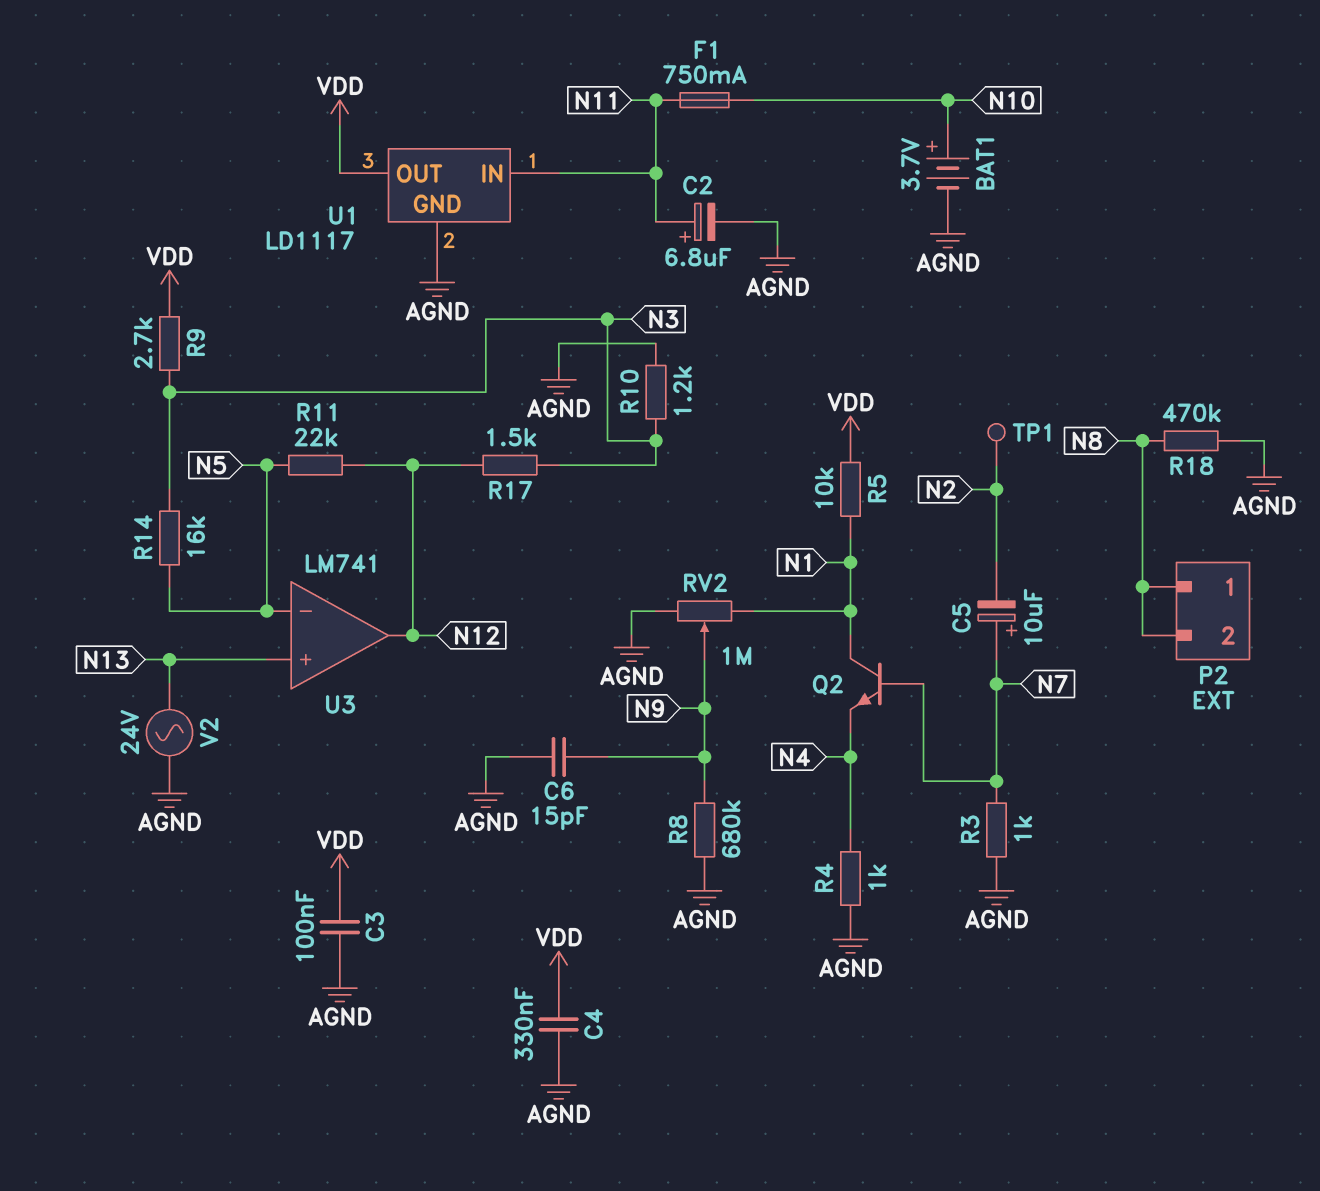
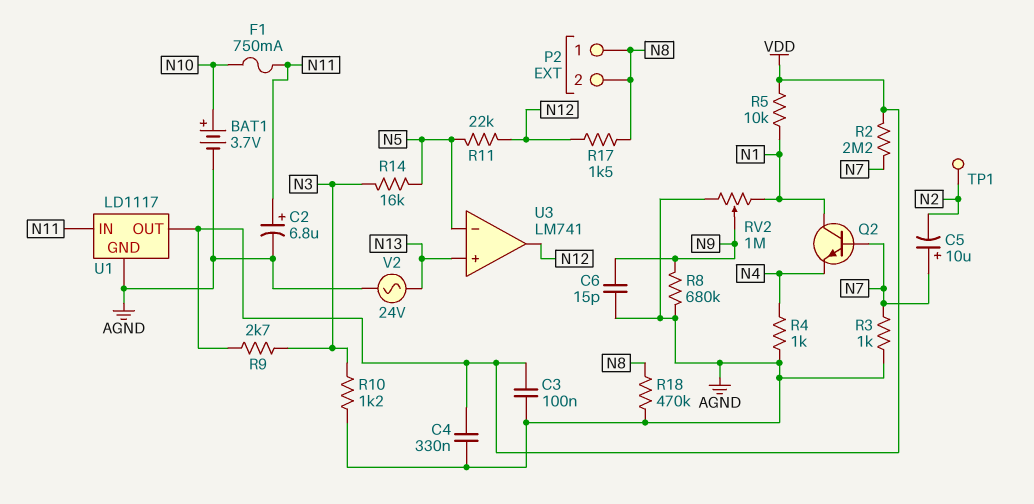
R2: none -> 2.2M (N7, VDD)
R17: 1.5k (N3, N12) -> 1.5k (N8, N12)

